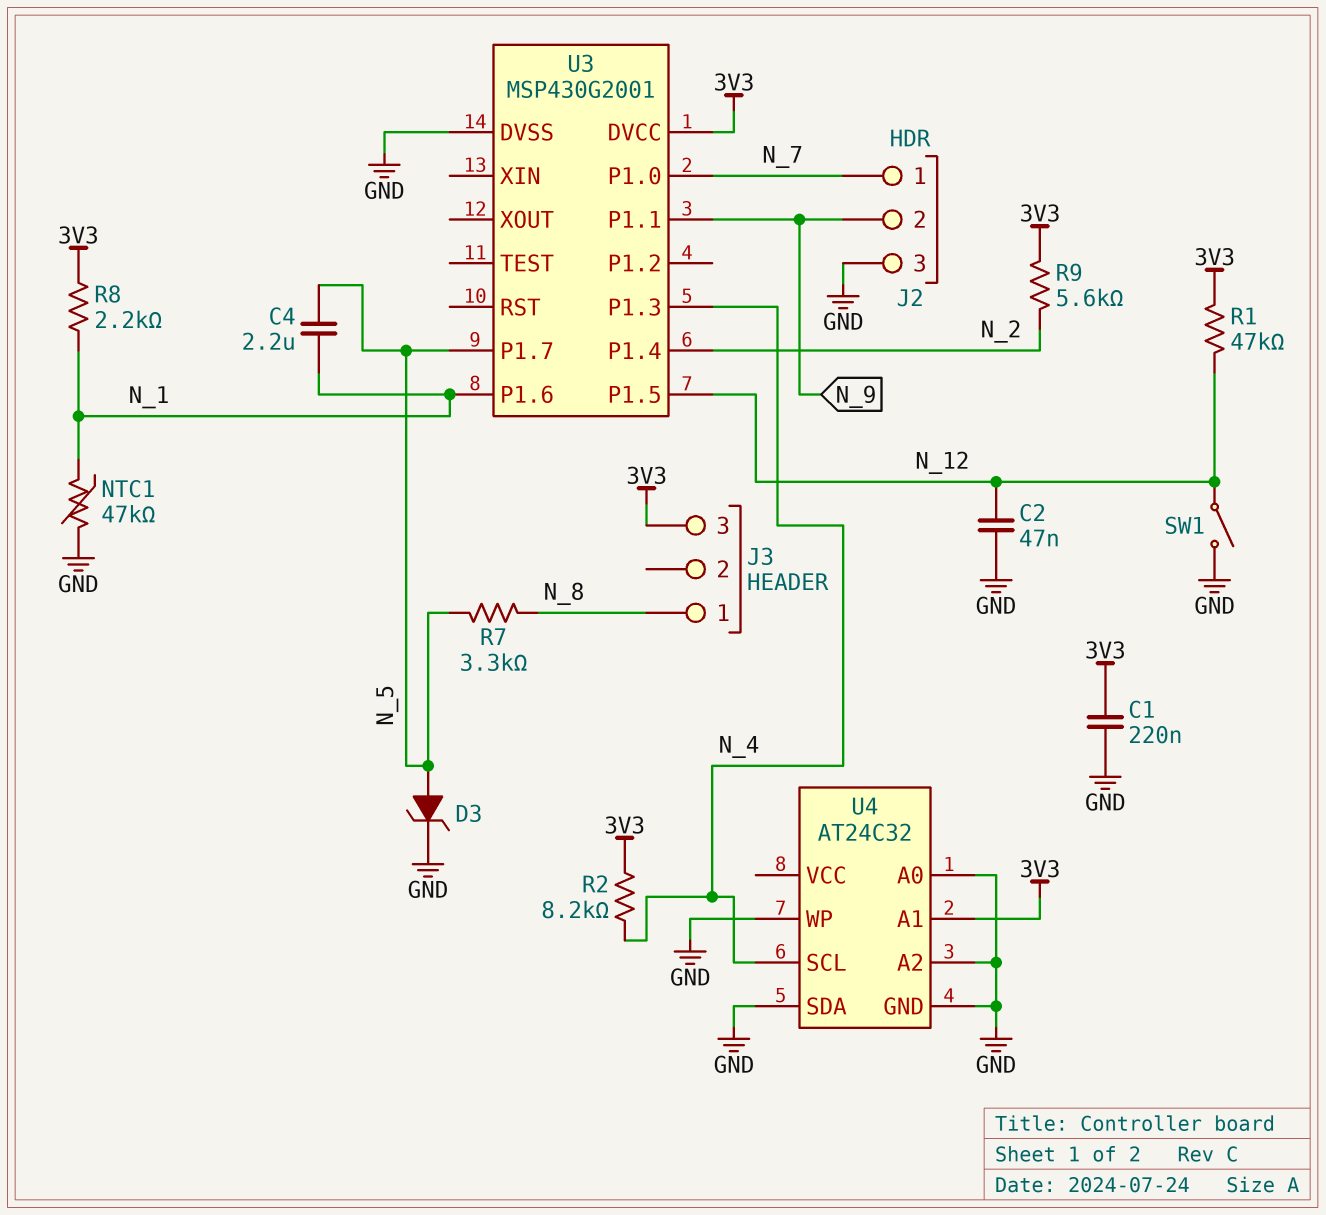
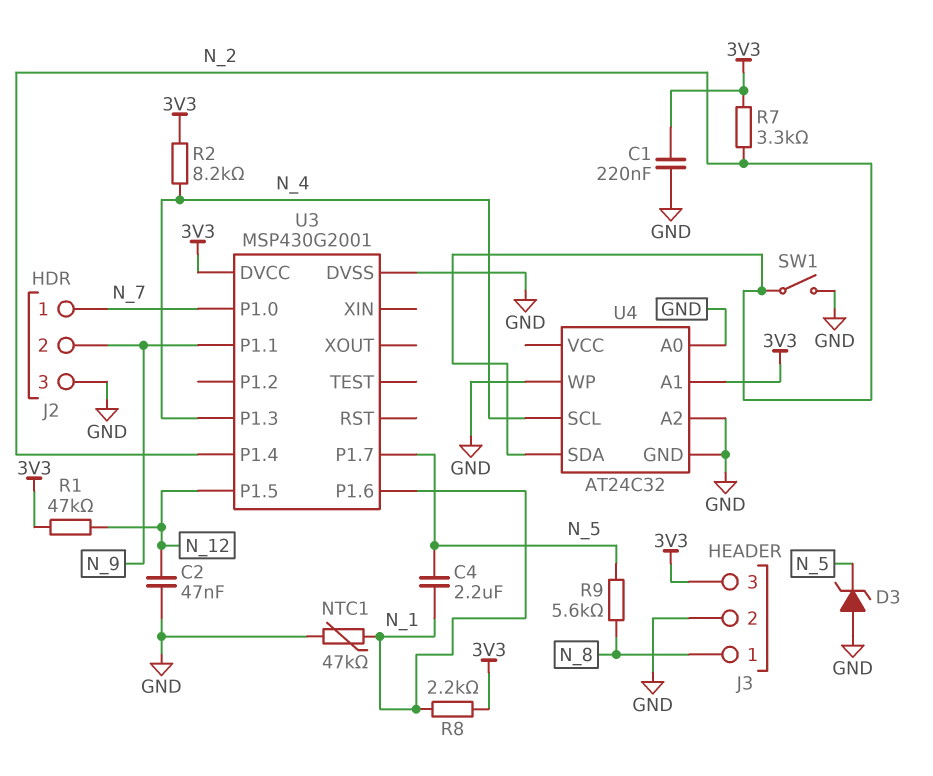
D3: zener (A N_5, K GND) -> zener (A GND, K N_5)
J3 pin 2: none -> GND
R7: 3.3k (N_5, N_8) -> 3.3k (3V3, N_2)
R9: 5.6k (3V3, N_2) -> 5.6k (N_5, N_8)
SW1: switch (GND, N_12) -> switch (GND, N_2)
U4 pin SDA: GND -> N_2

